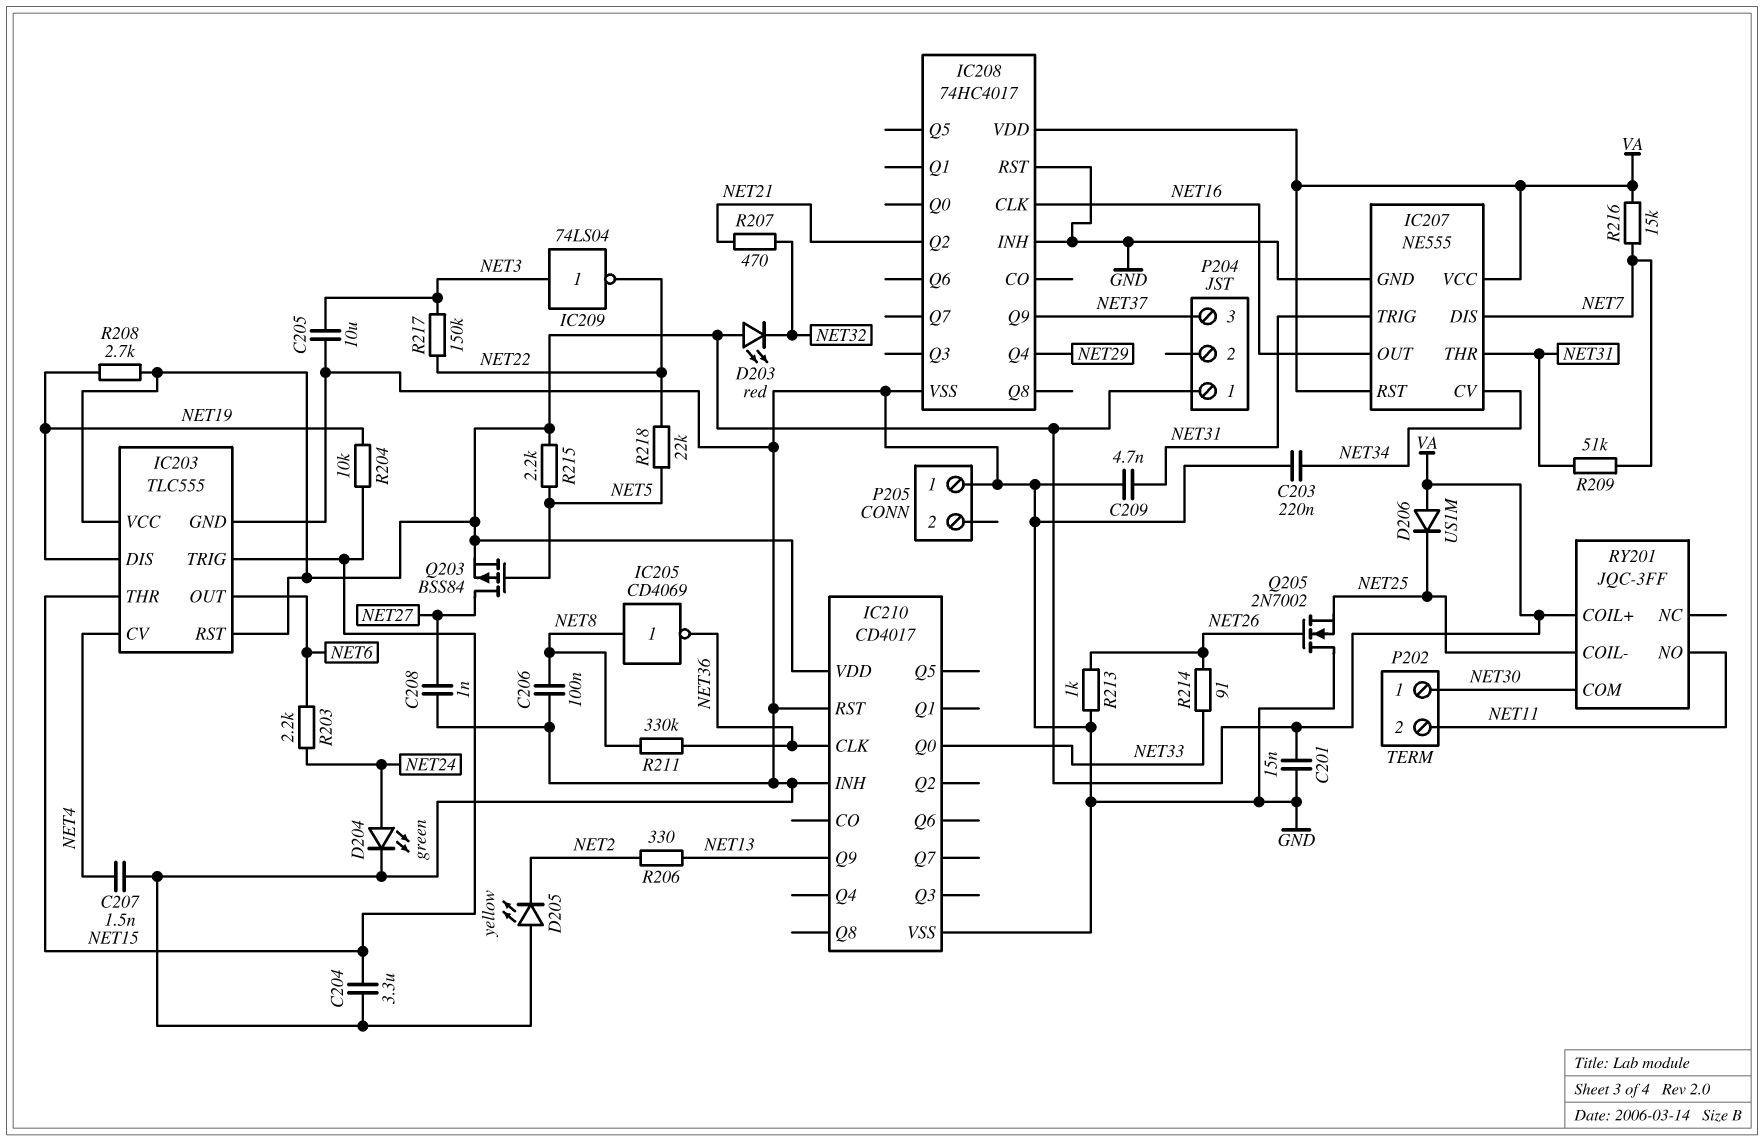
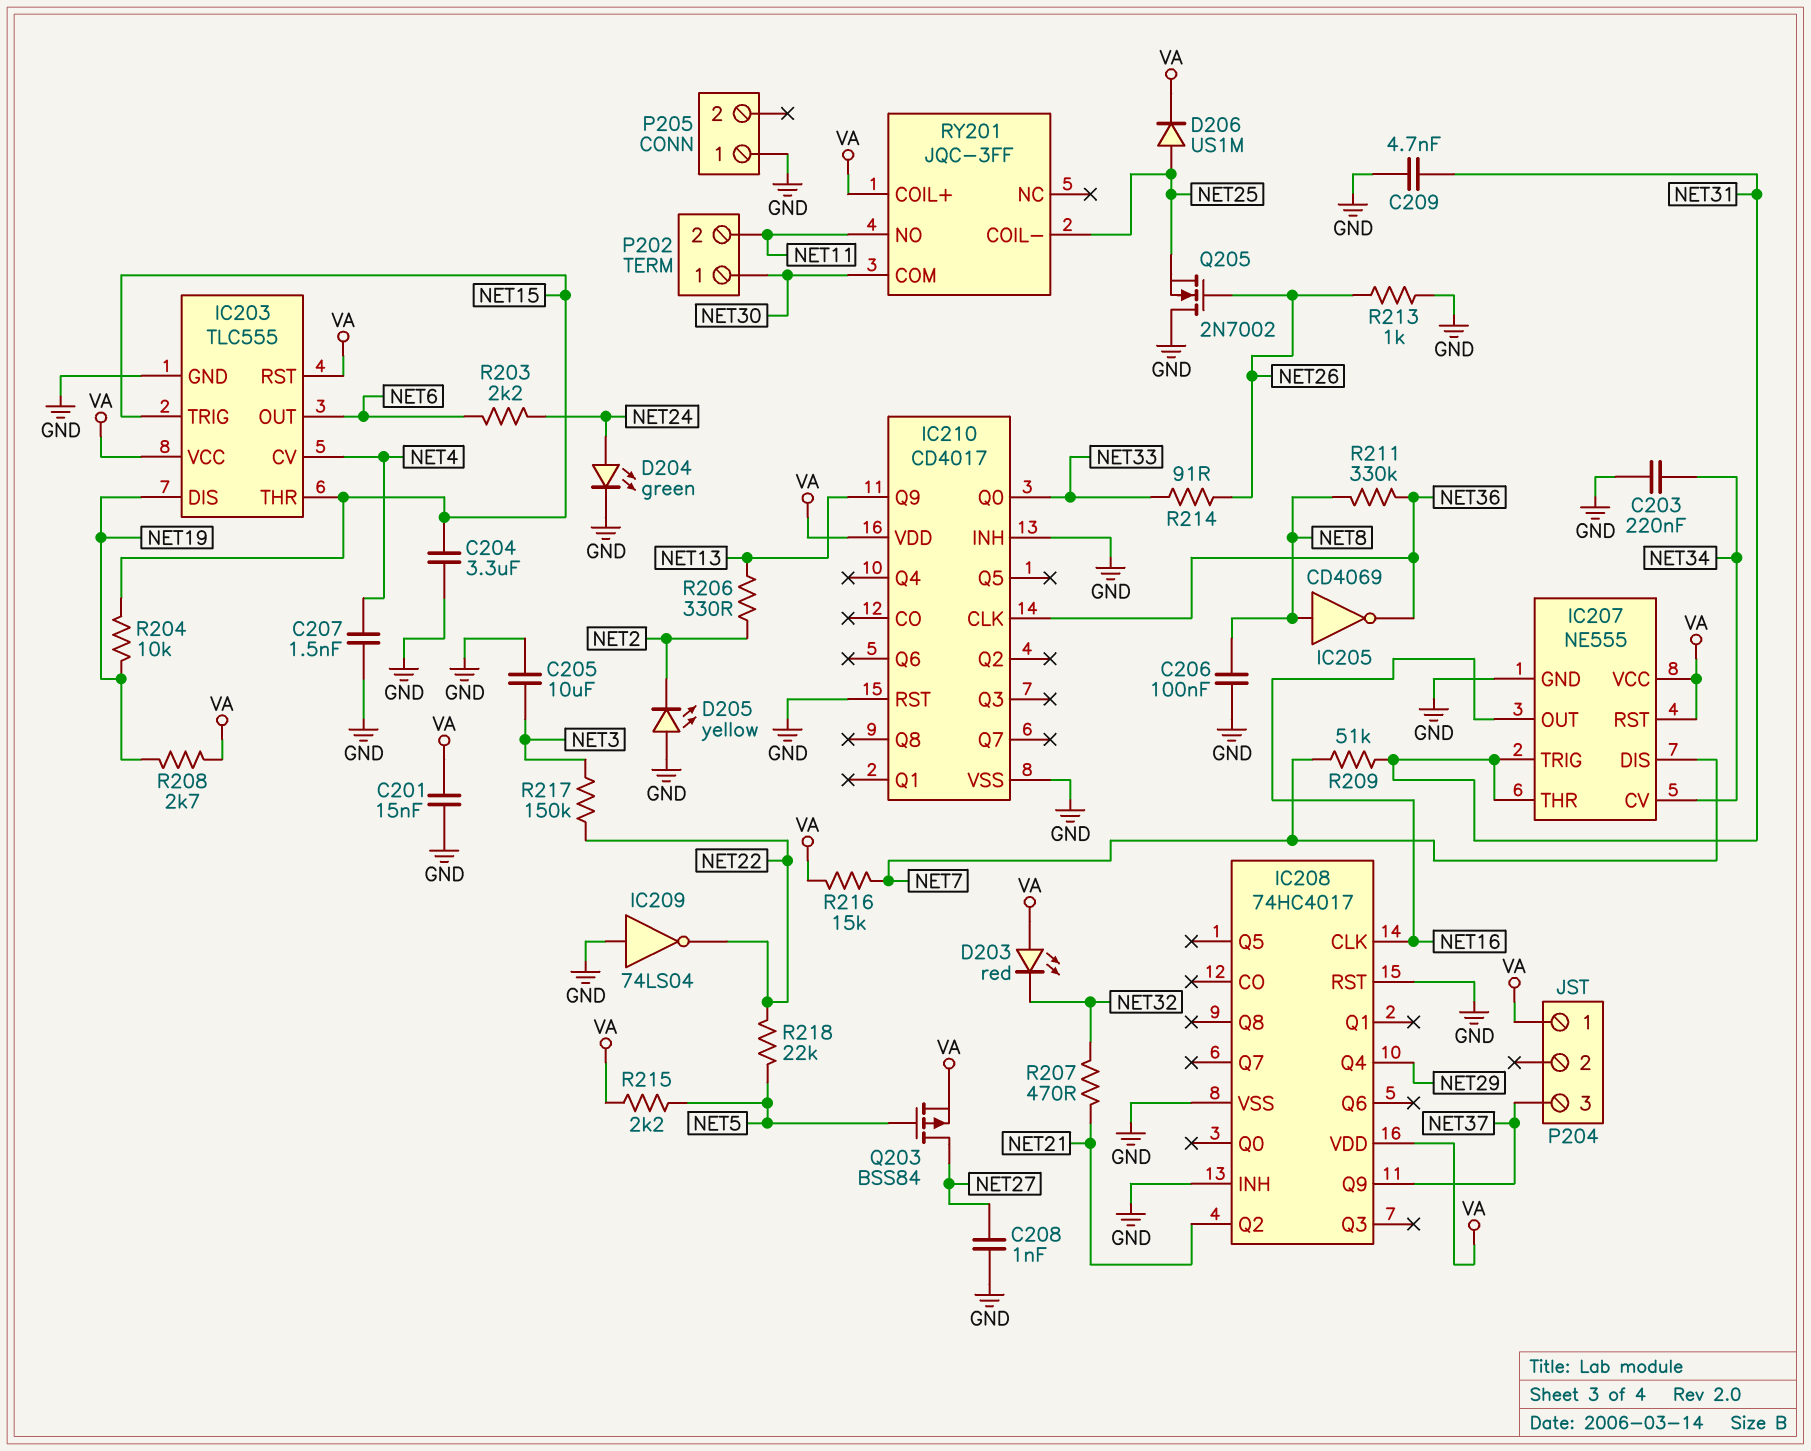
D206: diode US1M (A VA, K NET25) -> diode US1M (A NET25, K VA)
IC209: NOT 74LS04 (in NET3, out NET22) -> NOT 74LS04 (in GND, out NET22)

